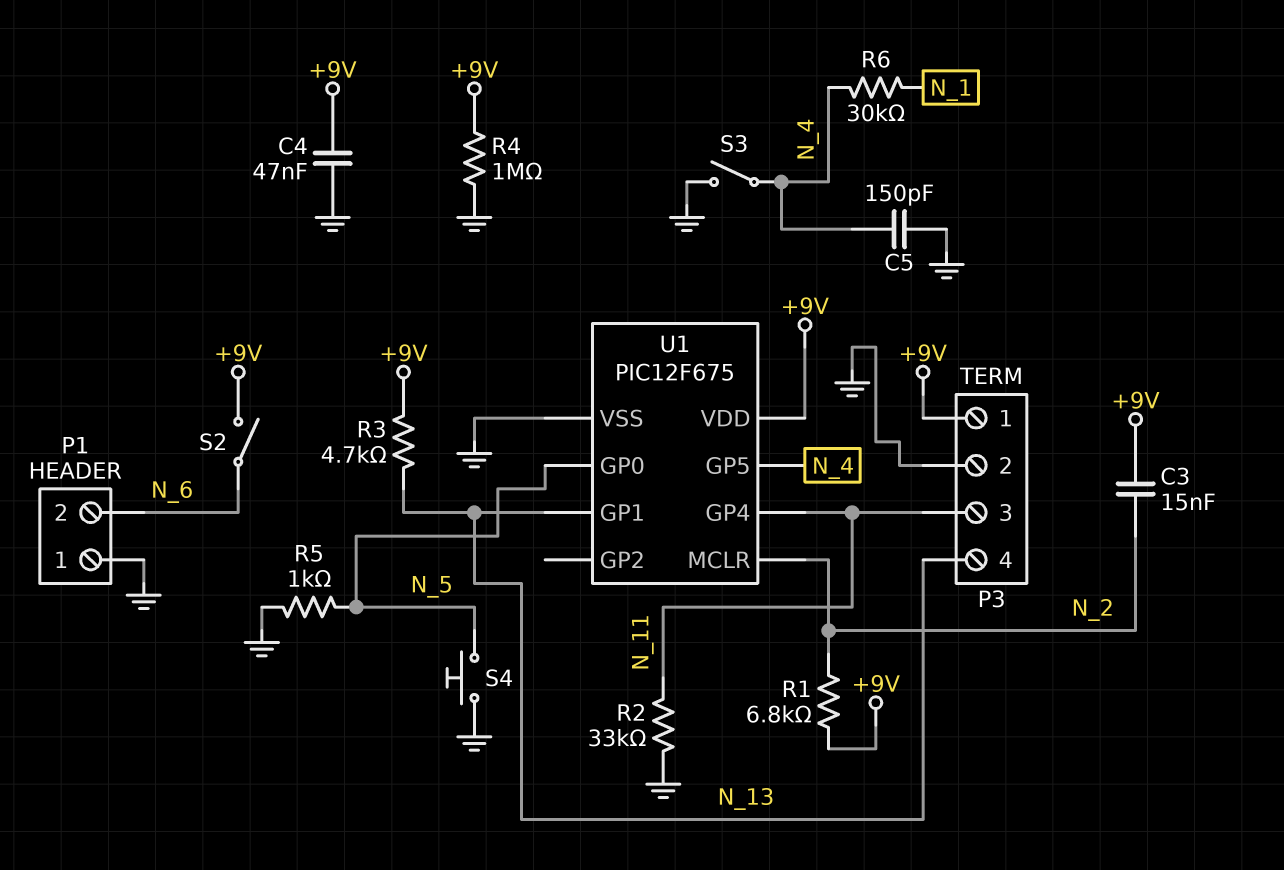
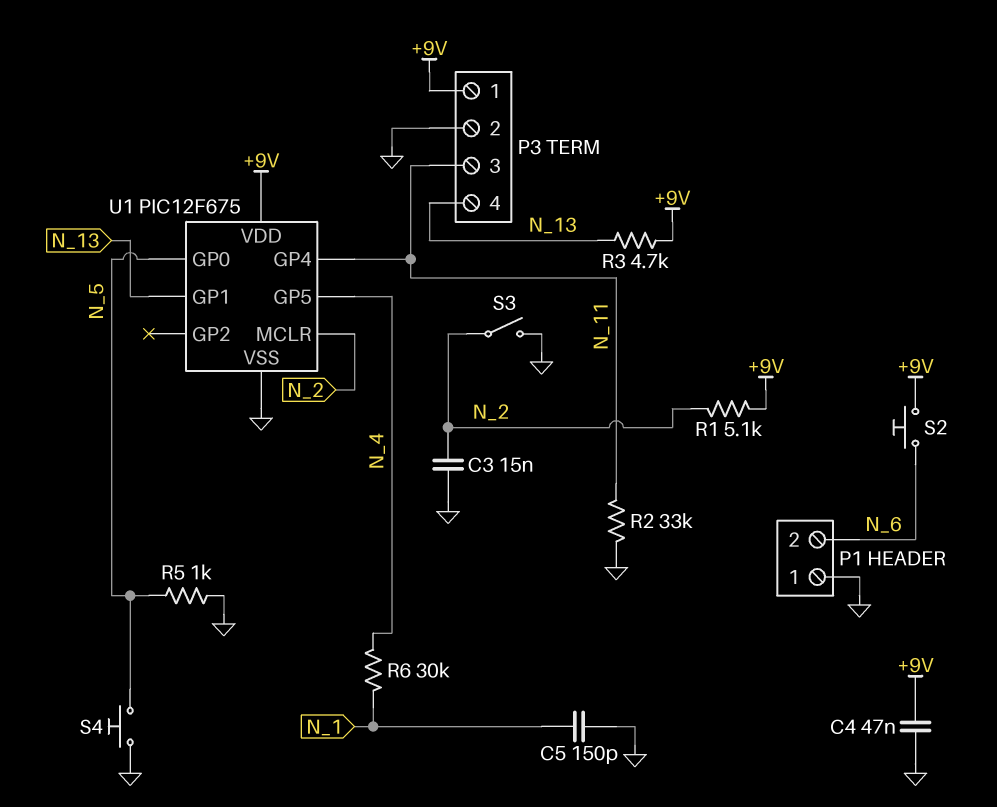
C3: 15nF (+9V, N_2) -> 15nF (GND, N_2)
C5: 150pF (GND, N_4) -> 150pF (GND, N_1)
R1: 6.8k (+9V, N_2) -> 5.1k (+9V, N_2)
R4: 1M (+9V, GND) -> none
S2: switch (+9V, N_6) -> button (+9V, N_6)
S3: switch (GND, N_4) -> switch (GND, N_2)

